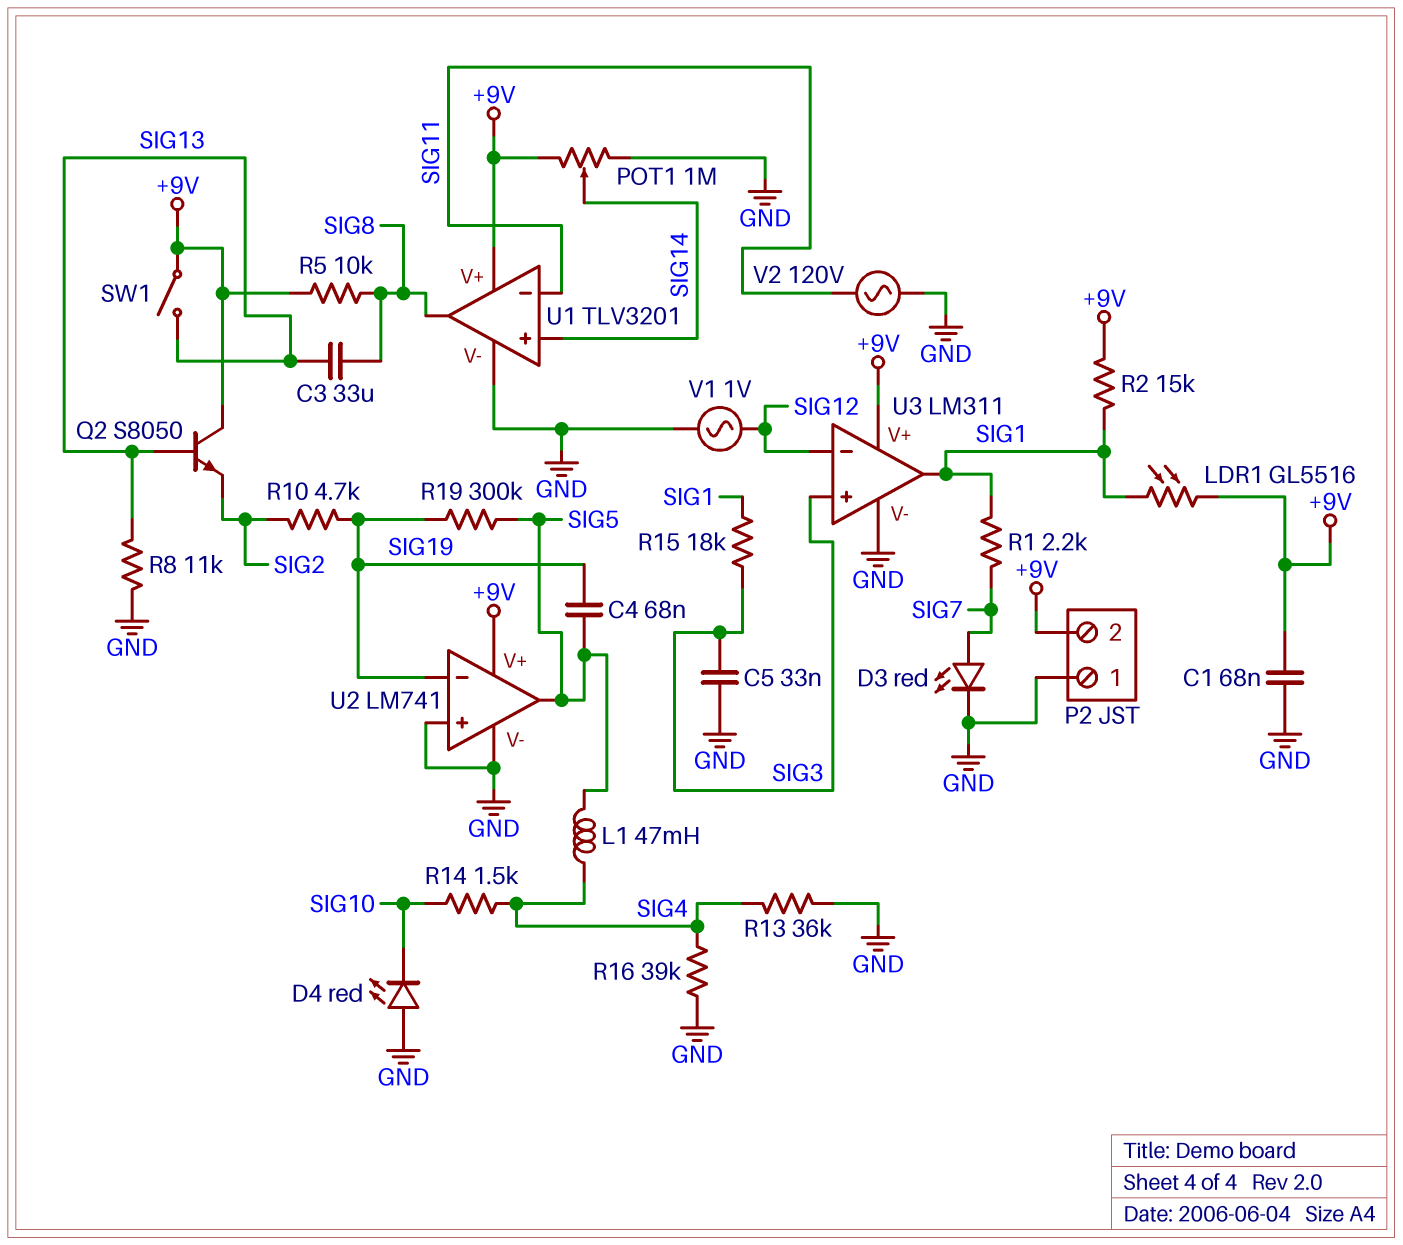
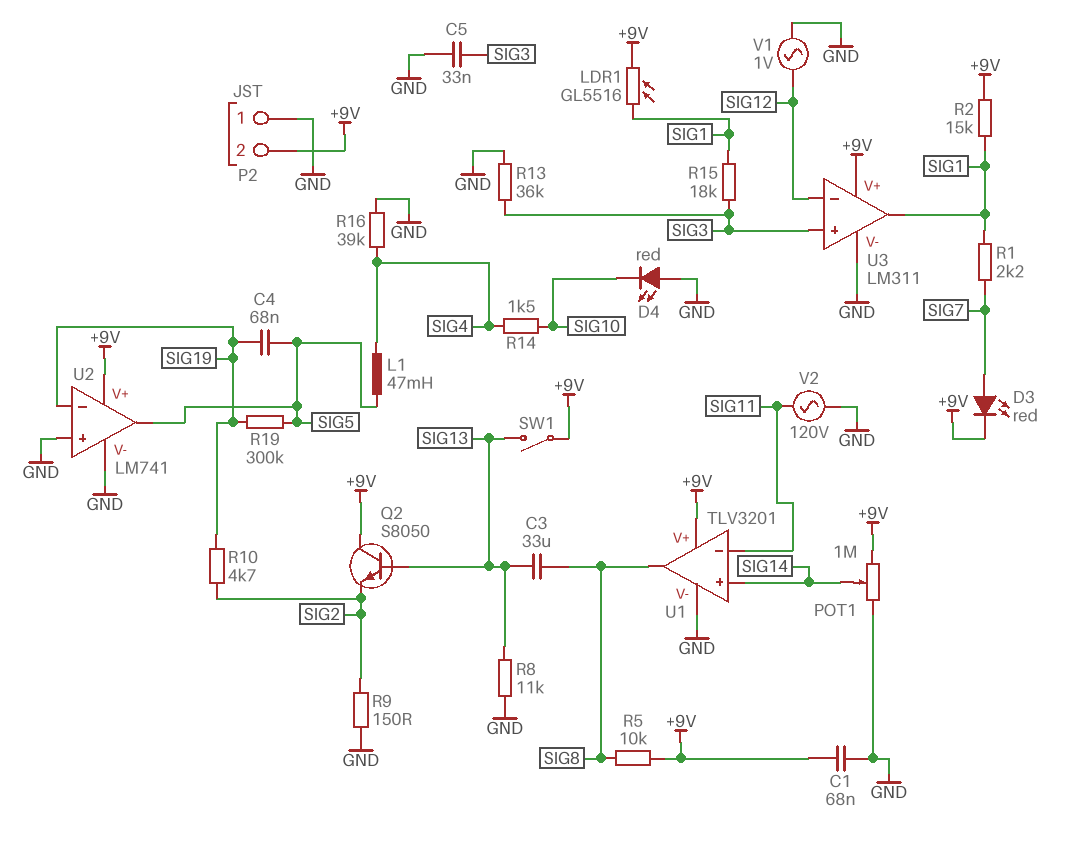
D3: LED red (A SIG7, K GND) -> LED red (A SIG7, K +9V)
R9: none -> 150 (GND, SIG2)
R13: 36k (GND, SIG4) -> 36k (GND, SIG3)

